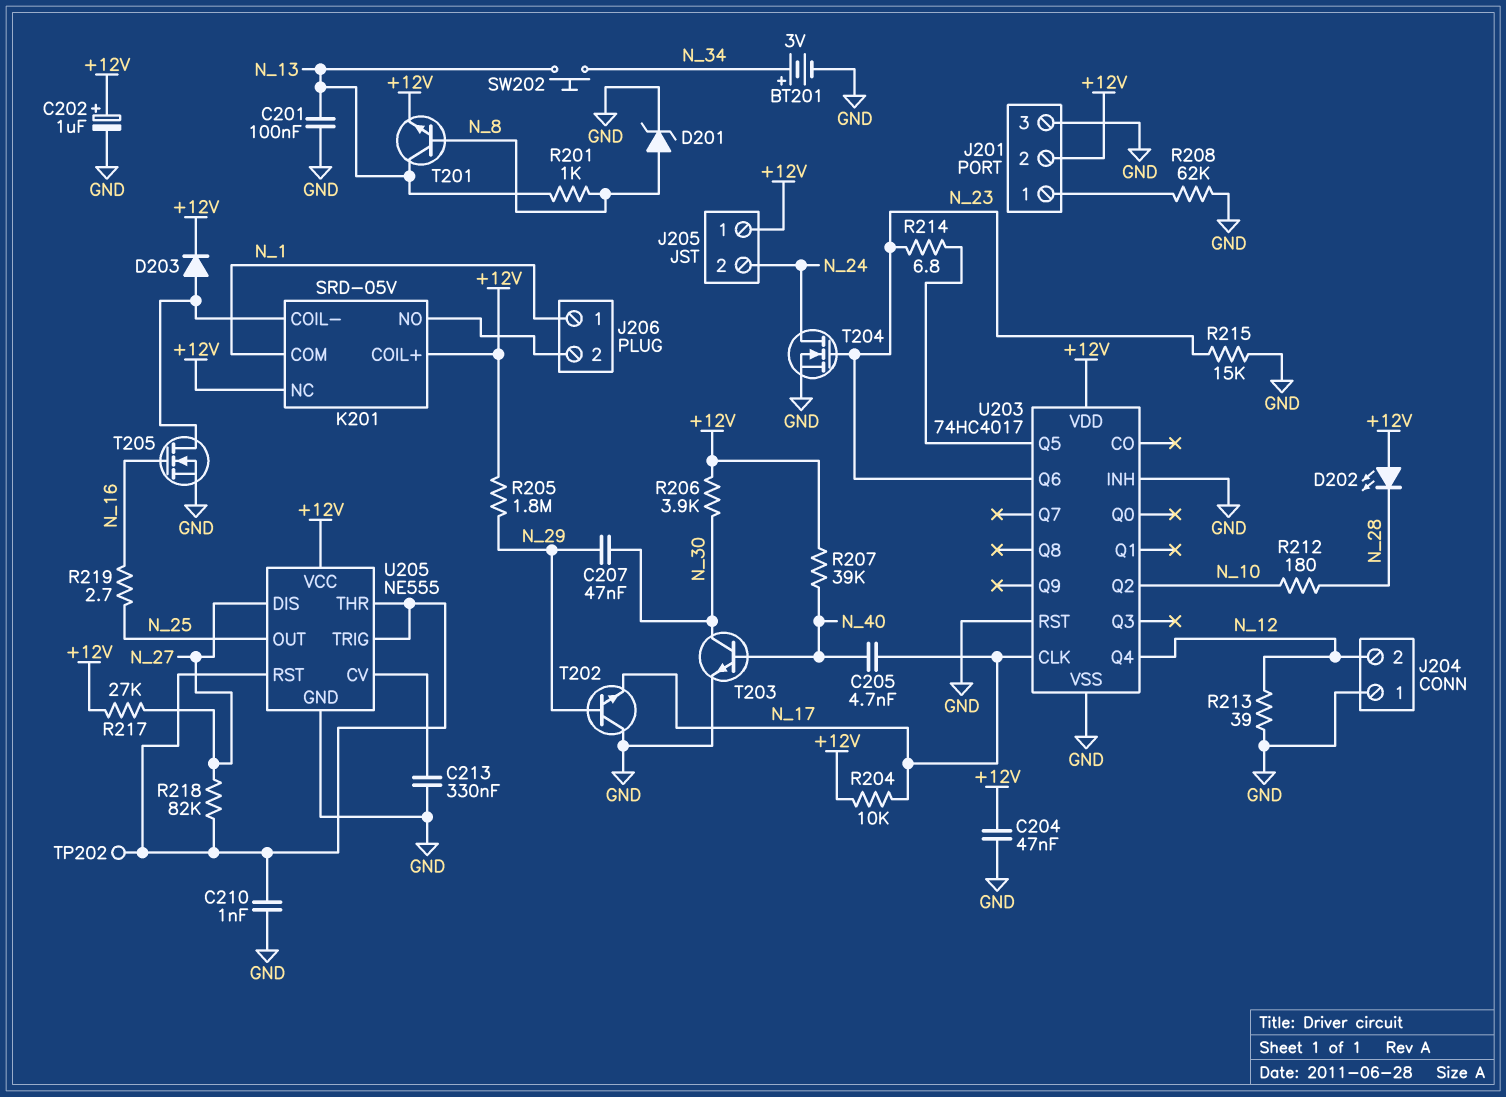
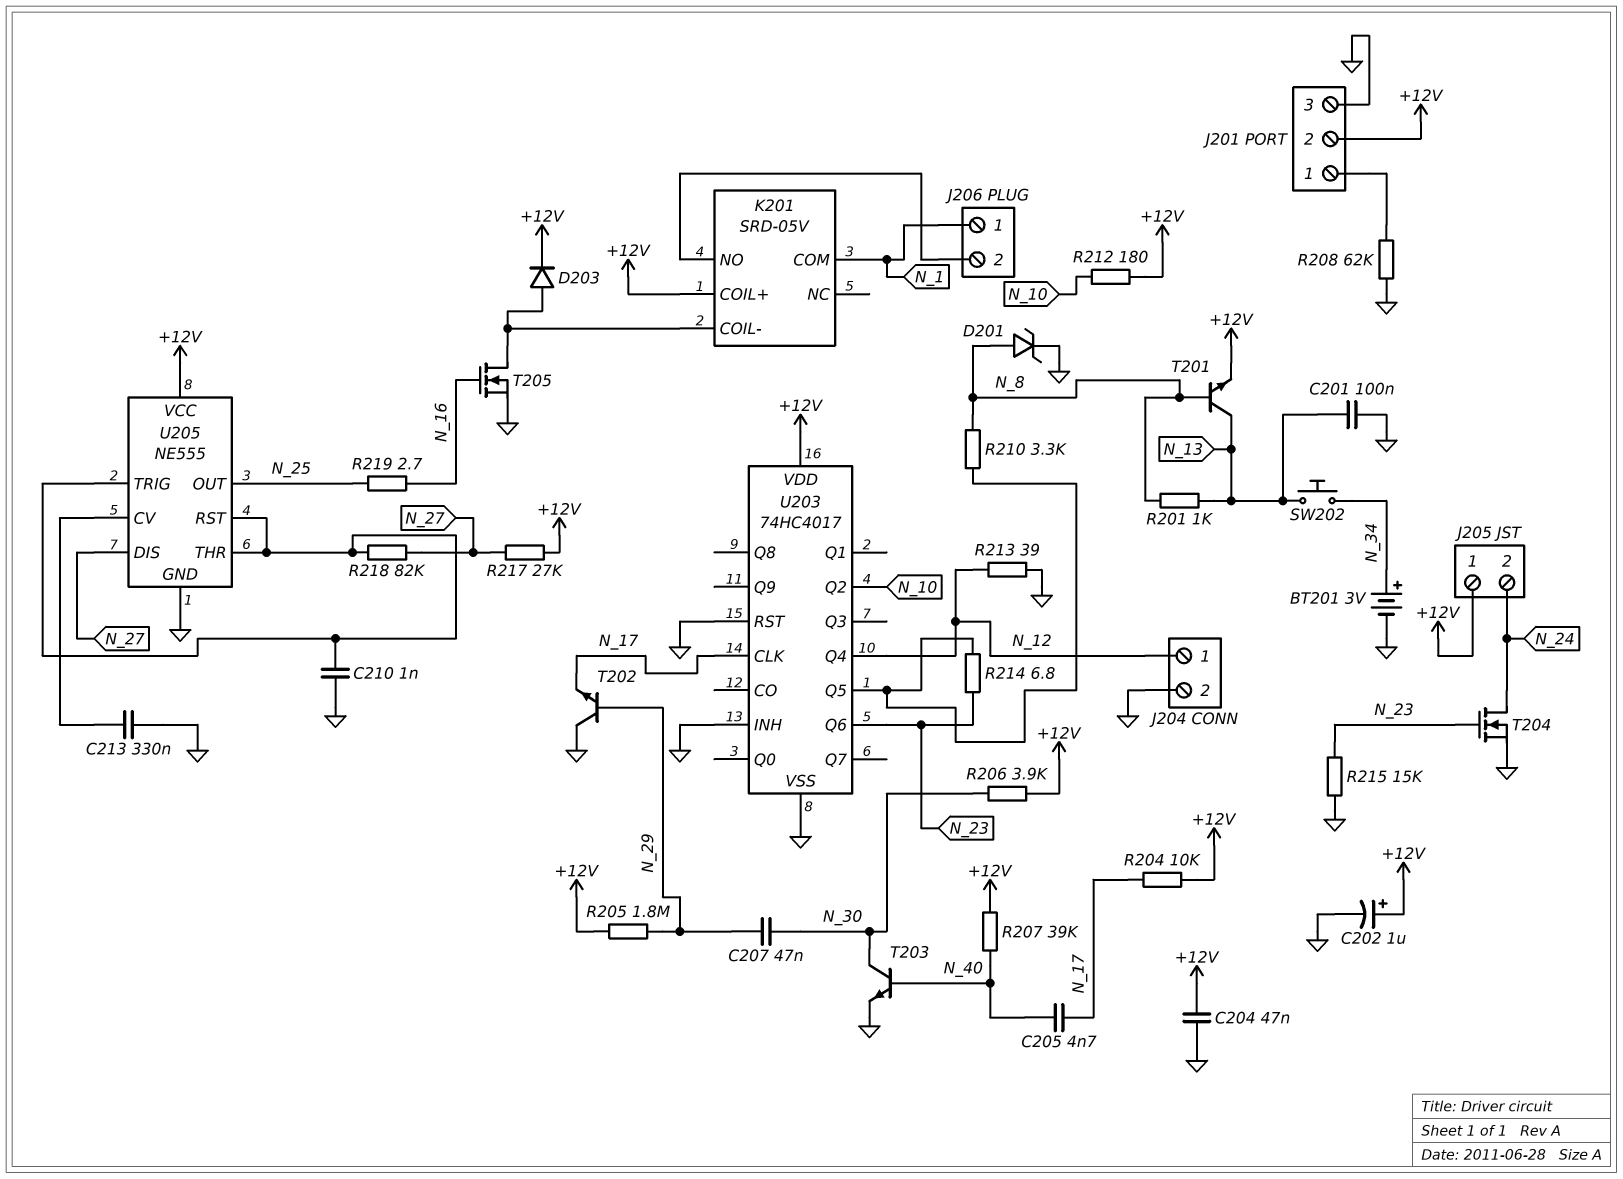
D202: LED (A +12V, K N_28) -> none
J204 pin 1: GND -> N_12
J204 pin 2: N_12 -> GND
K201 pin NC: +12V -> none
R210: none -> 3.3k (N_8, U203/Q5)
R212: 180 (N_10, N_28) -> 180 (+12V, N_10)
TP202: test point (U205/RST) -> none

